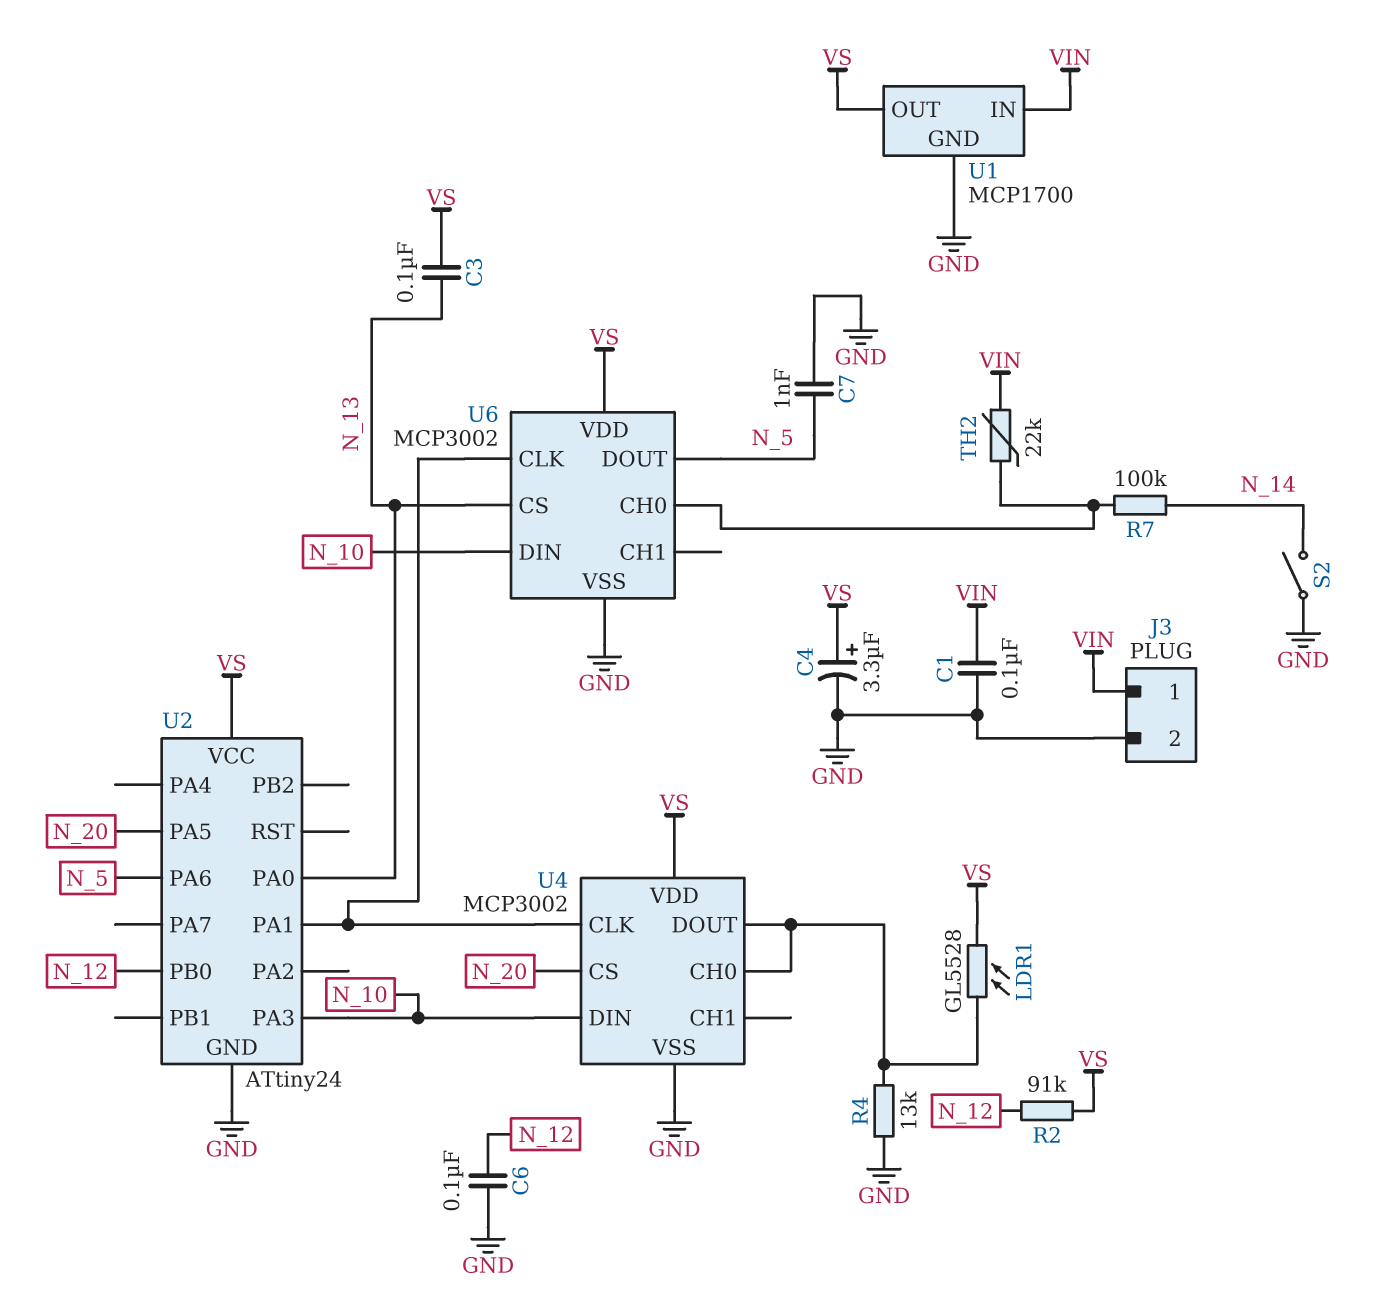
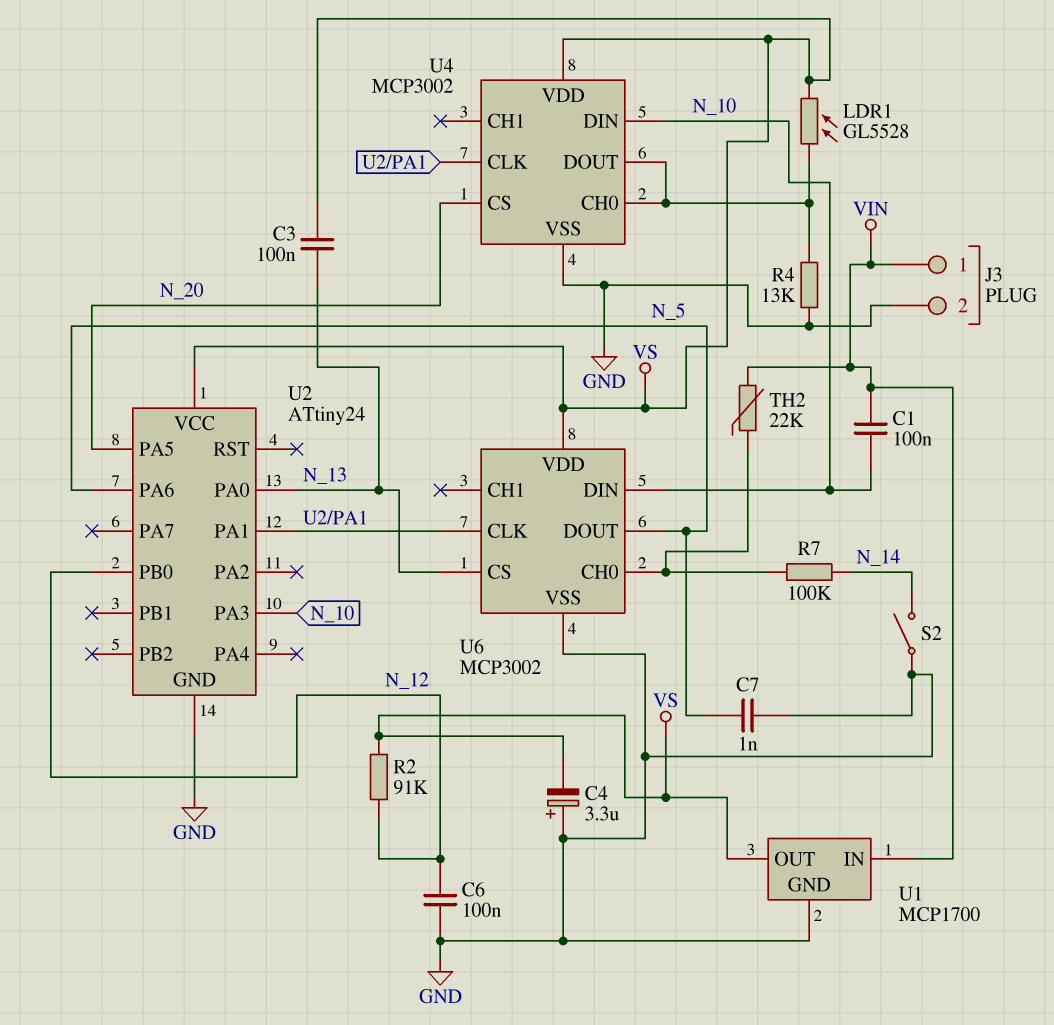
C1: 100nF (GND, VIN) -> 100nF (N_10, VIN)
C4: 3.3uF (plus VS, minus GND) -> 3.3uF (plus GND, minus VS)

